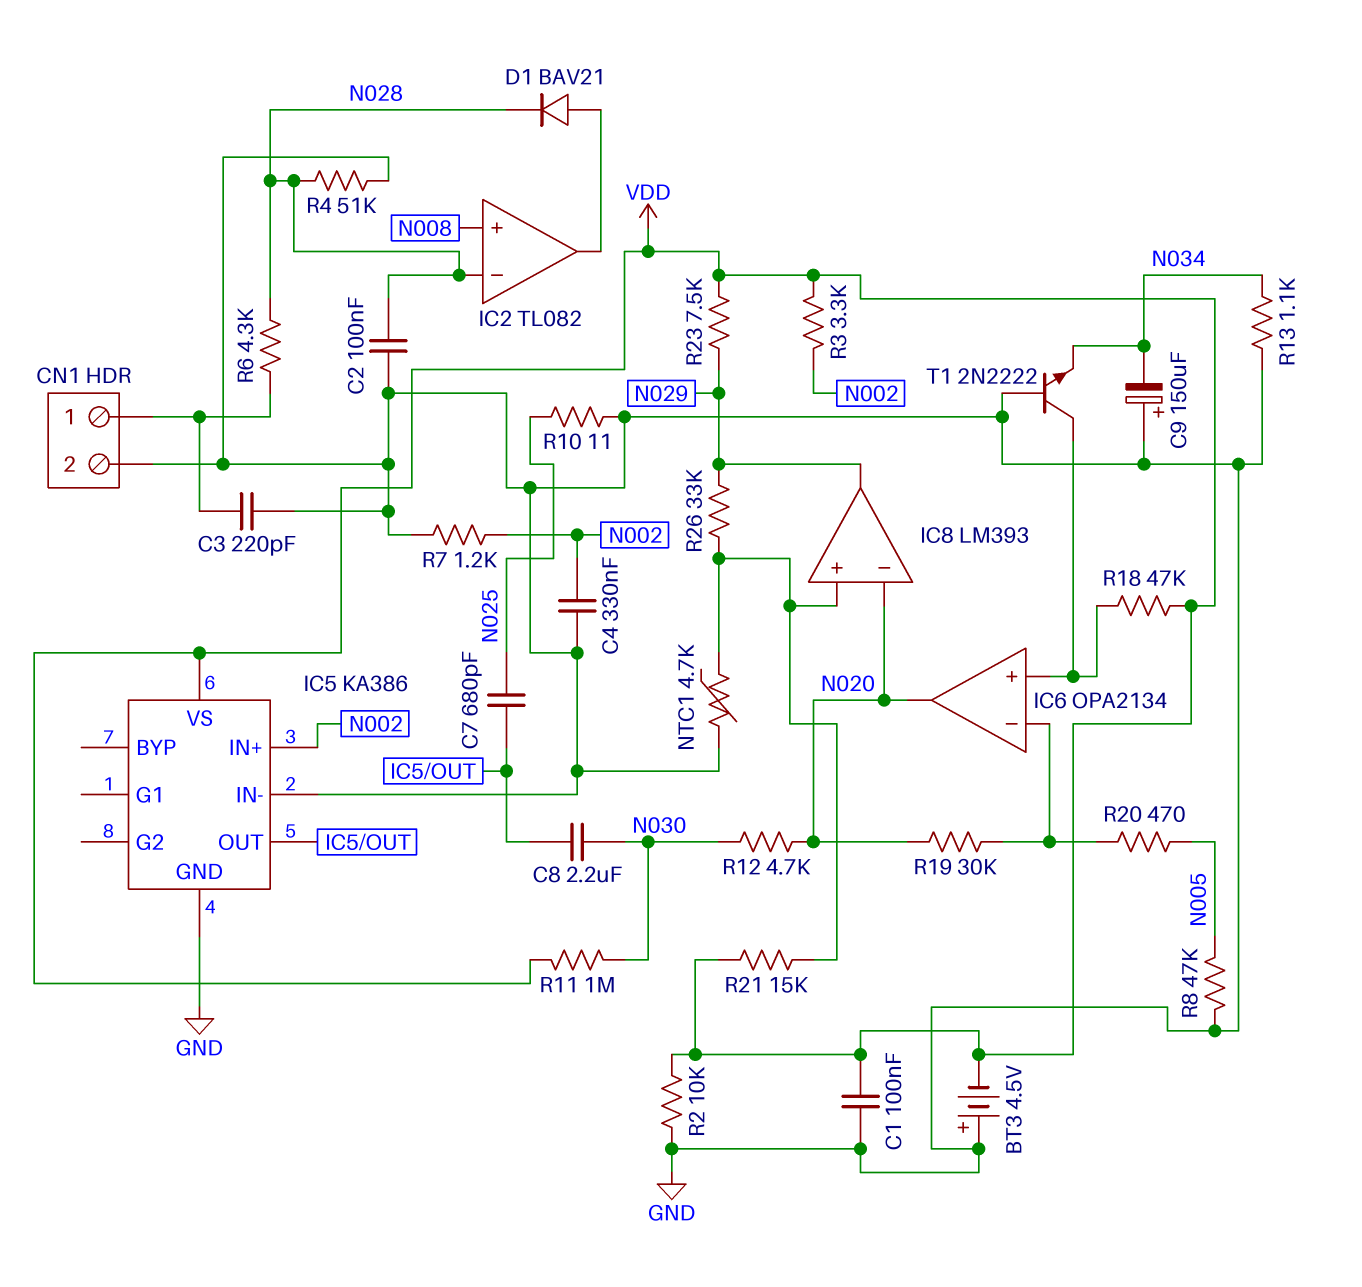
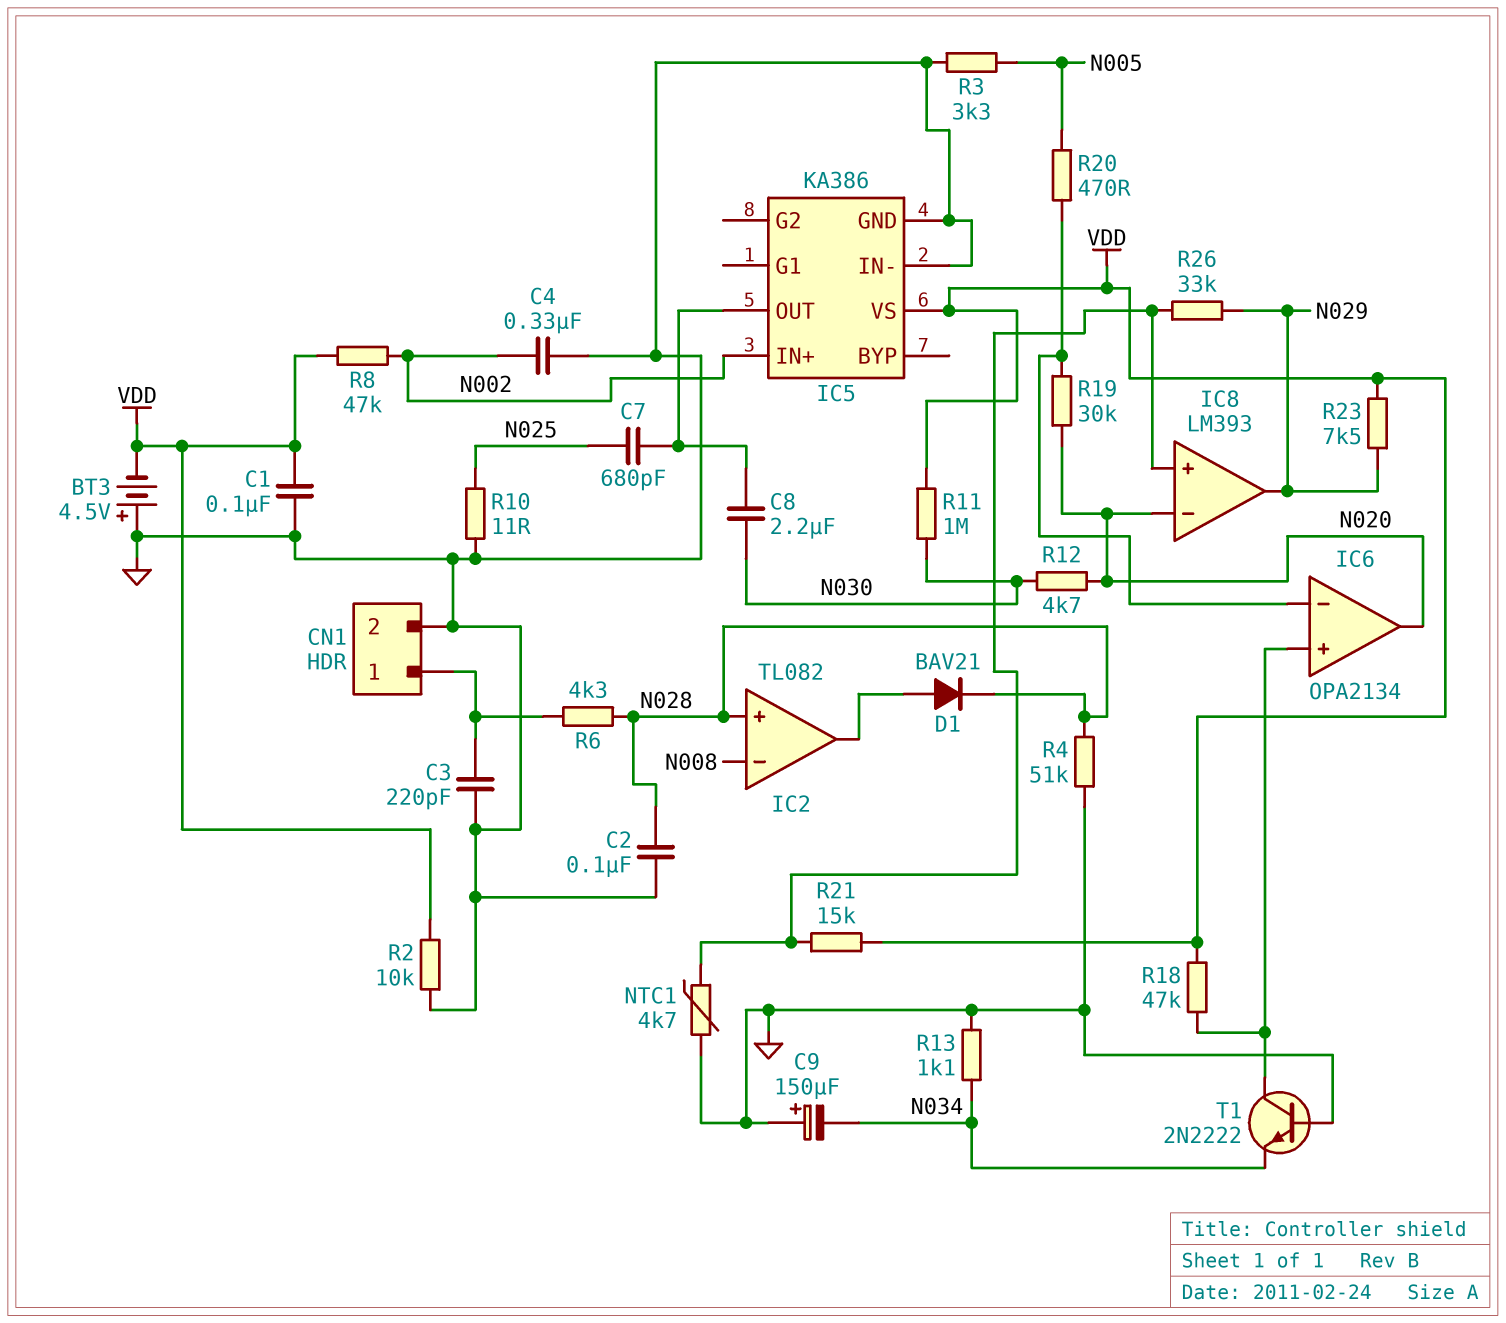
IC2 pin in+: N008 -> N028
IC2 pin in-: N028 -> N008
R3: 3.3k (N002, VDD) -> 3.3k (GND, N005)
R7: 1.2k (GND, N002) -> none
R8: 47k (GND, N005) -> 47k (N002, VDD)

